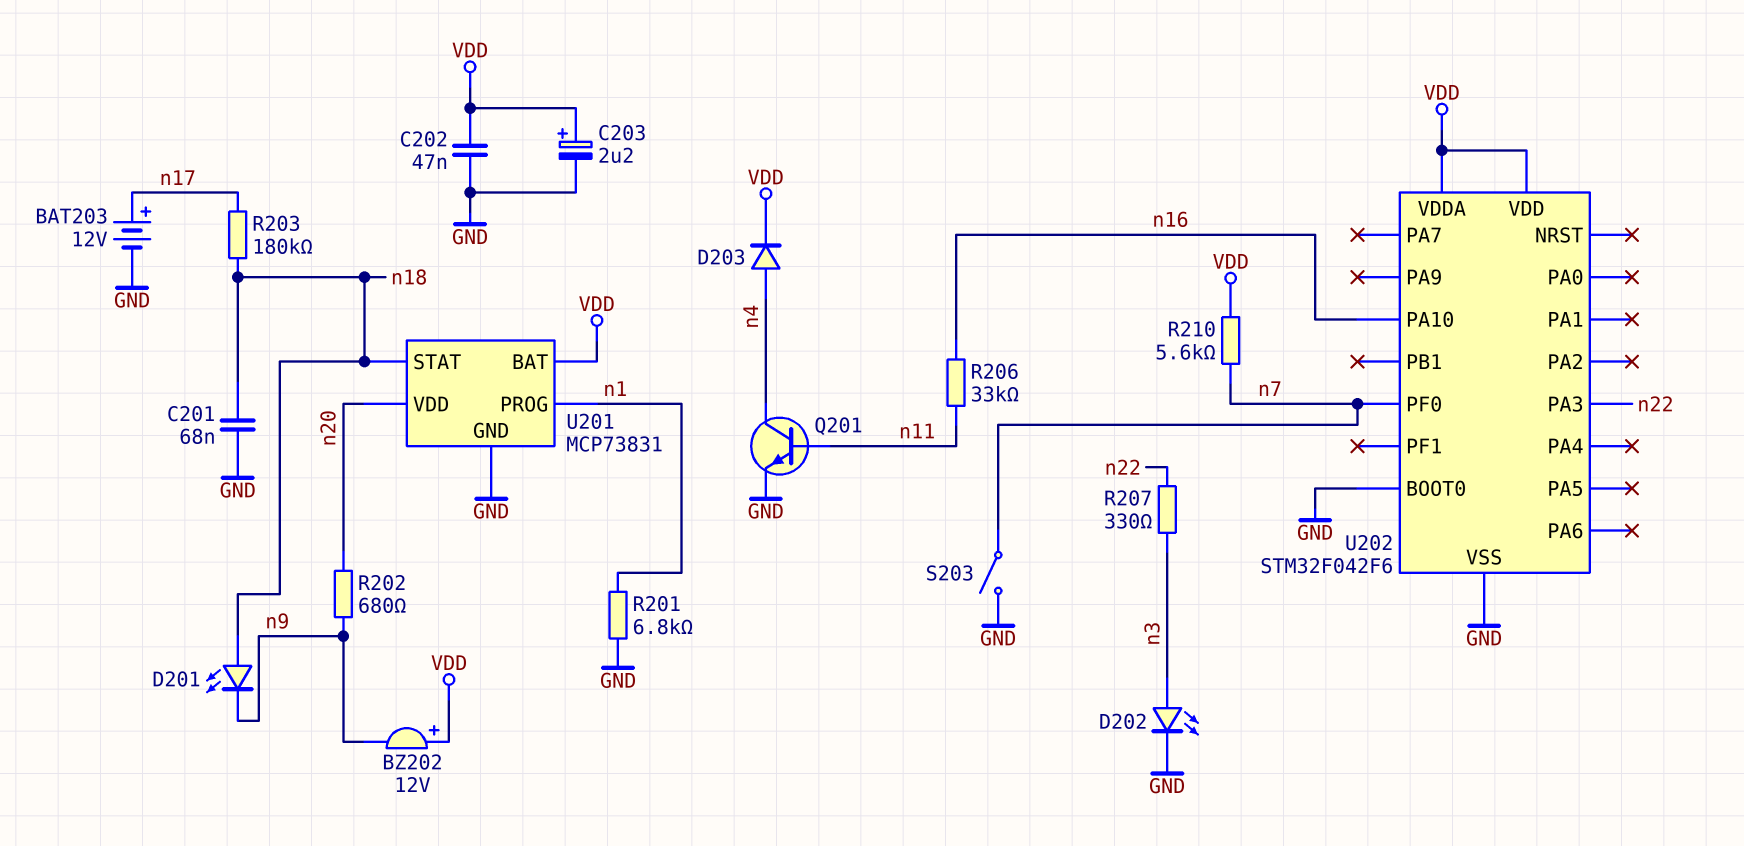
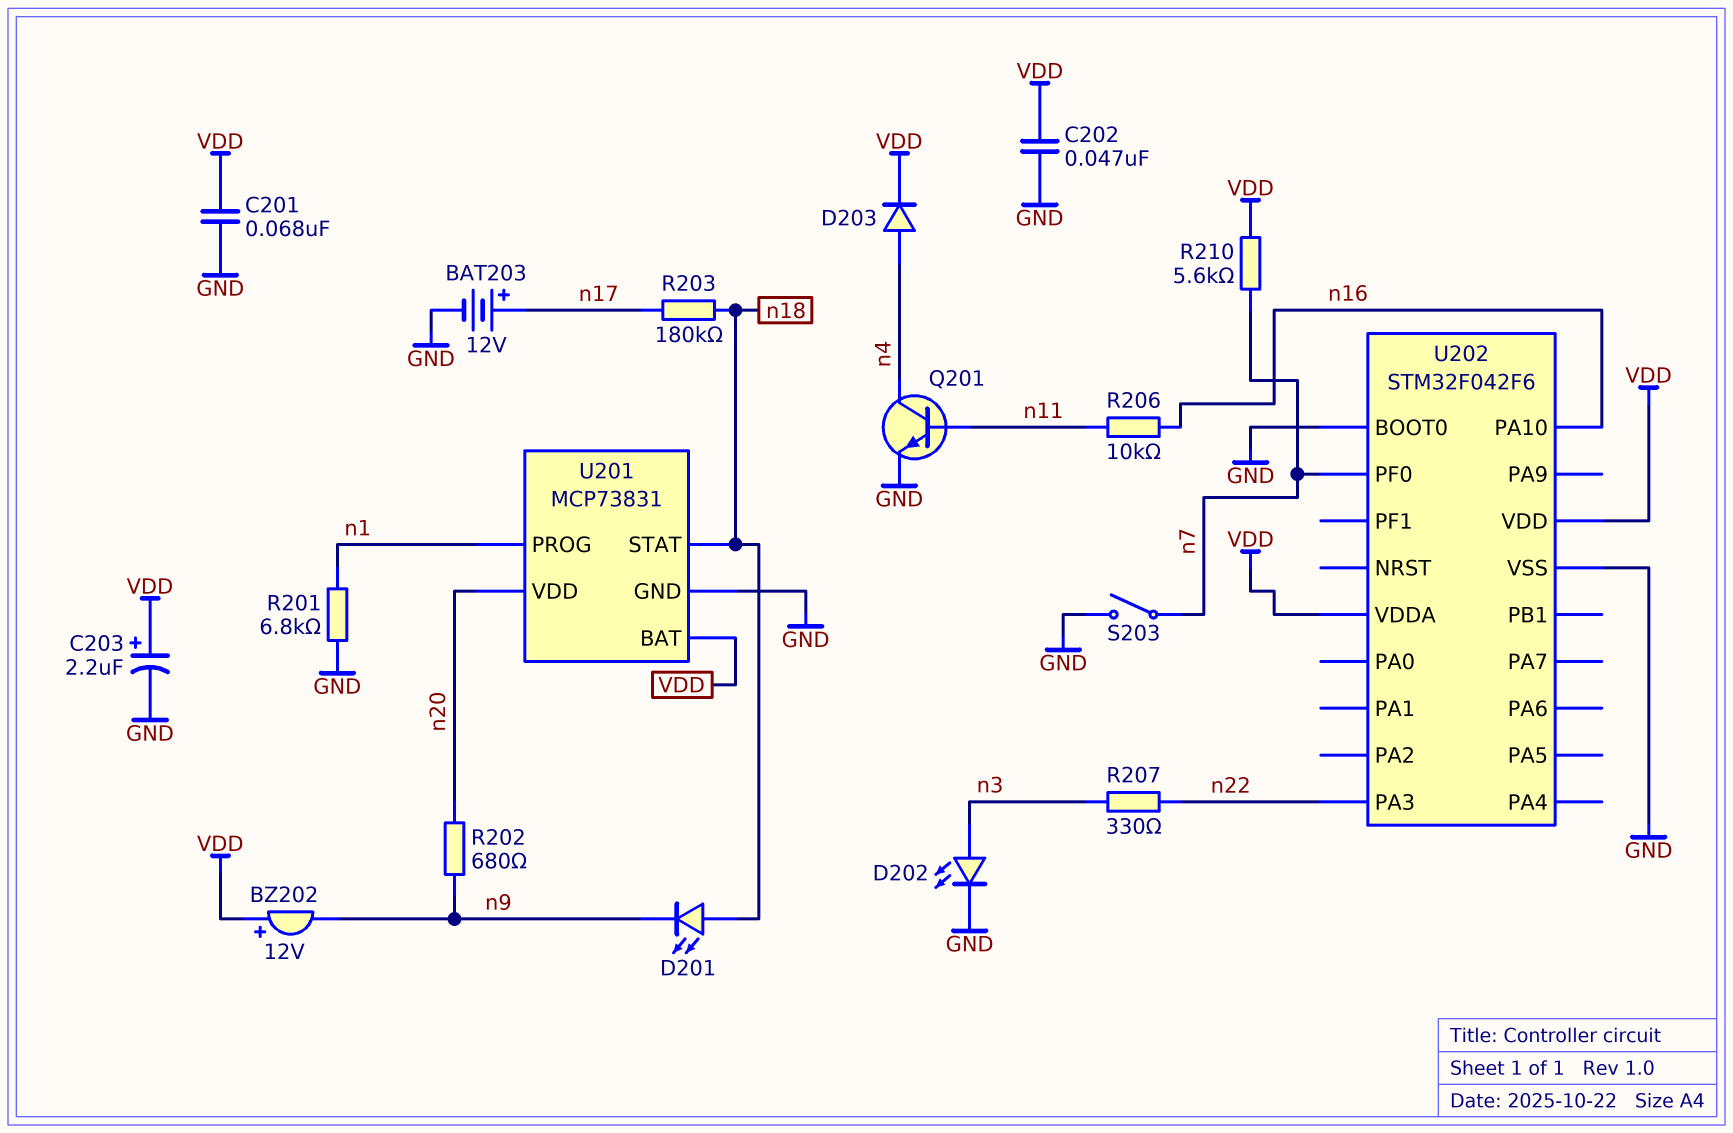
C201: 68nF (GND, n18) -> 68nF (GND, VDD)
R206: 33k (n11, n16) -> 10k (n11, n16)

